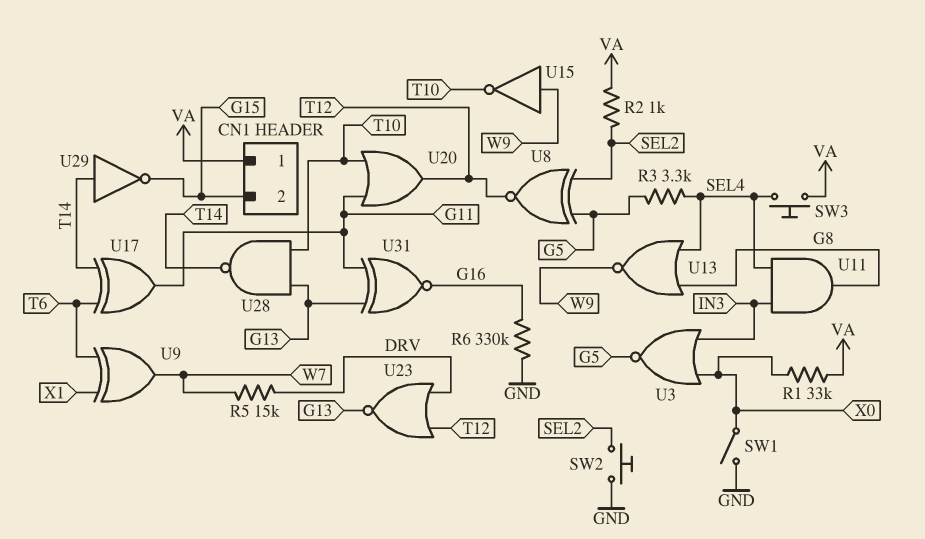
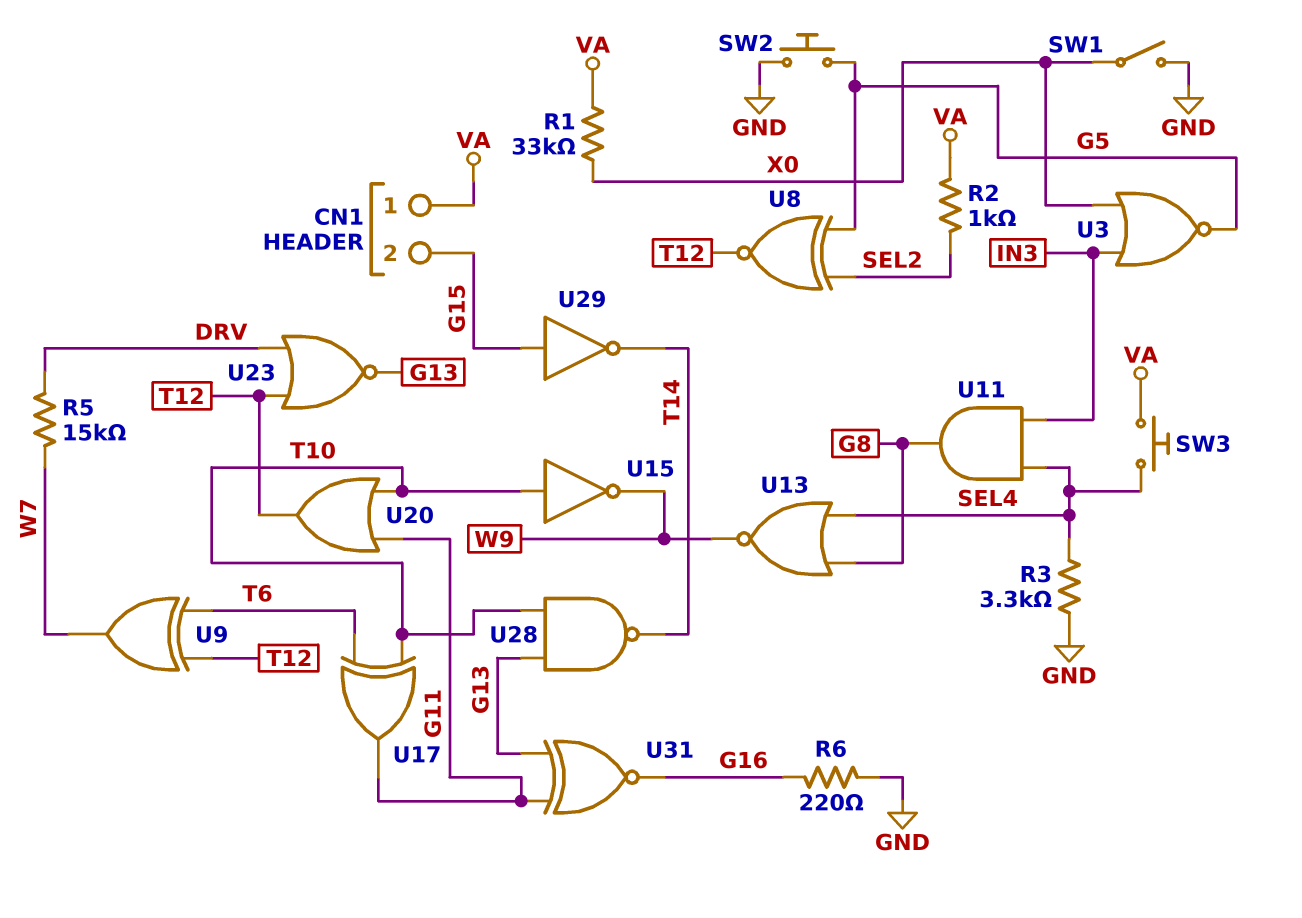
R3: 3.3k (G5, SEL4) -> 3.3k (GND, SEL4)
R6: 330k (G16, GND) -> 220 (G16, GND)
SW2: button (GND, SEL2) -> button (G5, GND)
U9: XOR (in T6, in X1, out W7) -> XOR (in T6, in T12, out W7)
U15: NOT (in W9, out T10) -> NOT (in T10, out W9)
U17: XOR (in T6, in T14, out G11) -> XOR (in T6, in T10, out G11)
U29: NOT (in T14, out G15) -> NOT (in G15, out T14)

